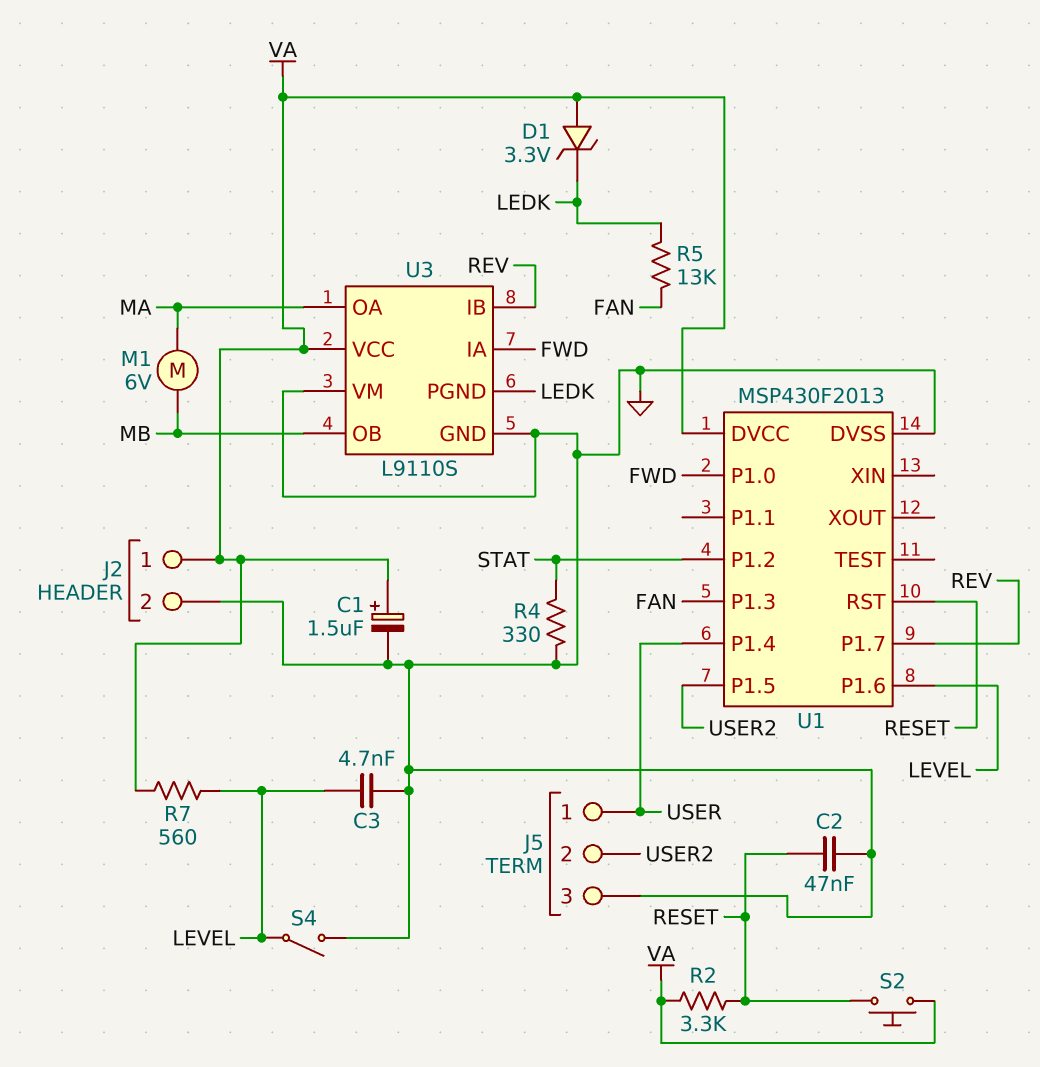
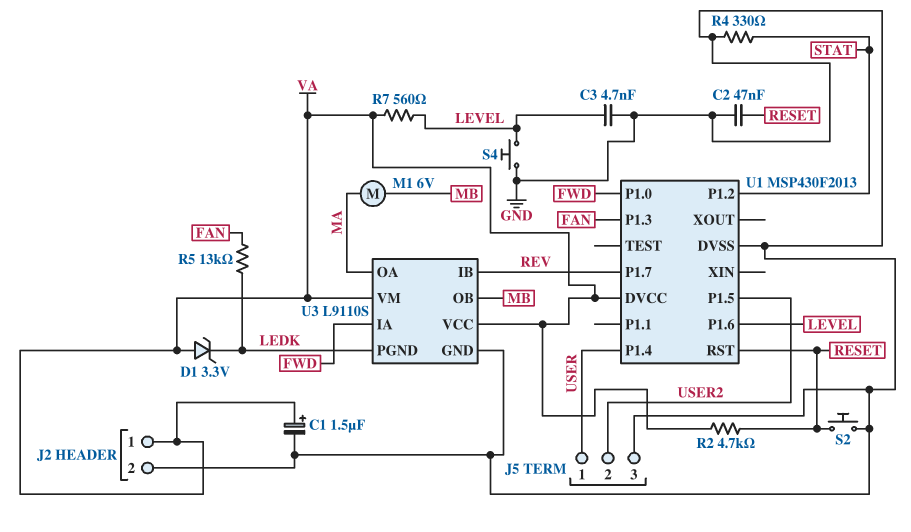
R2: 3.3k (RESET, VA) -> 4.7k (RESET, VA)
S2: button (RESET, VA) -> button (GND, RESET)
S4: switch (GND, LEVEL) -> button (GND, LEVEL)
U3 pin VM: GND -> VA

